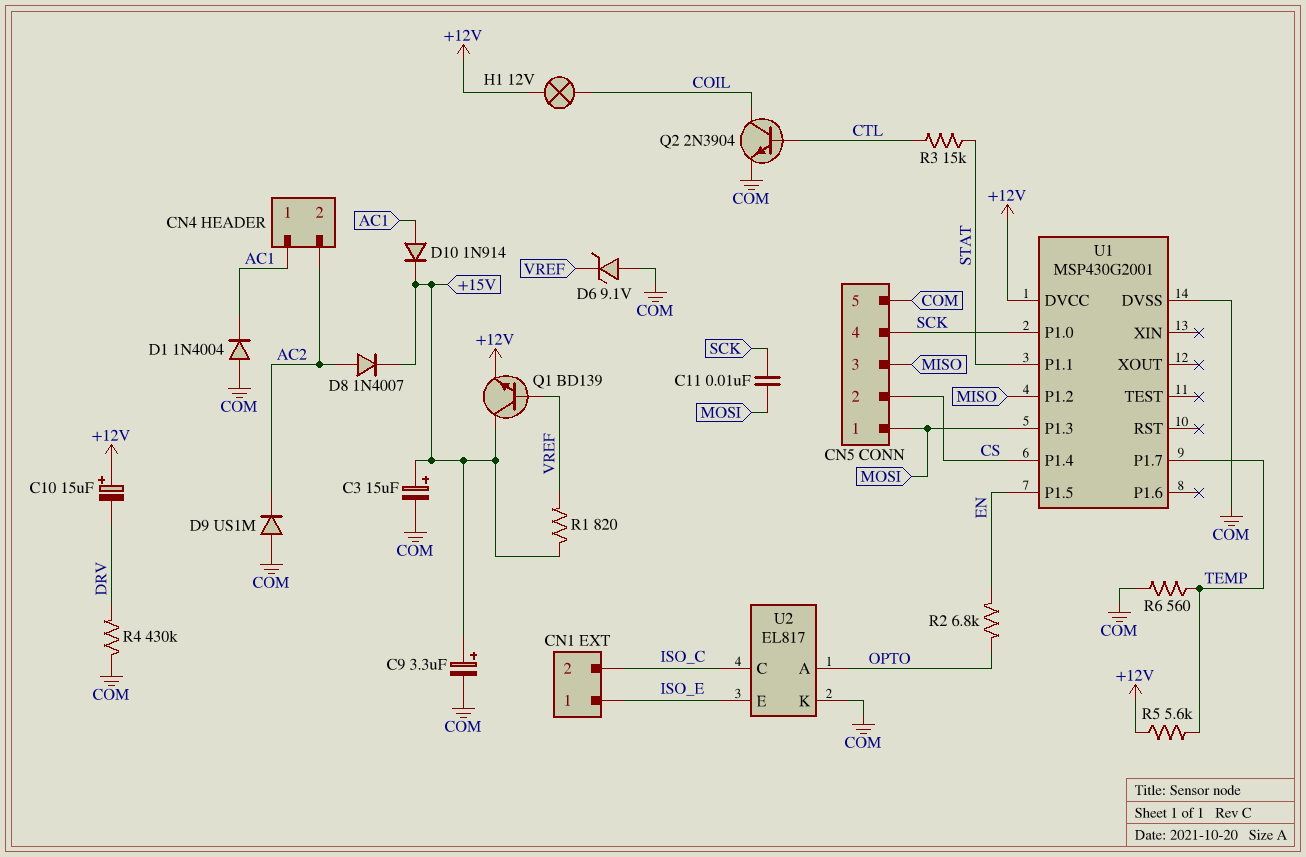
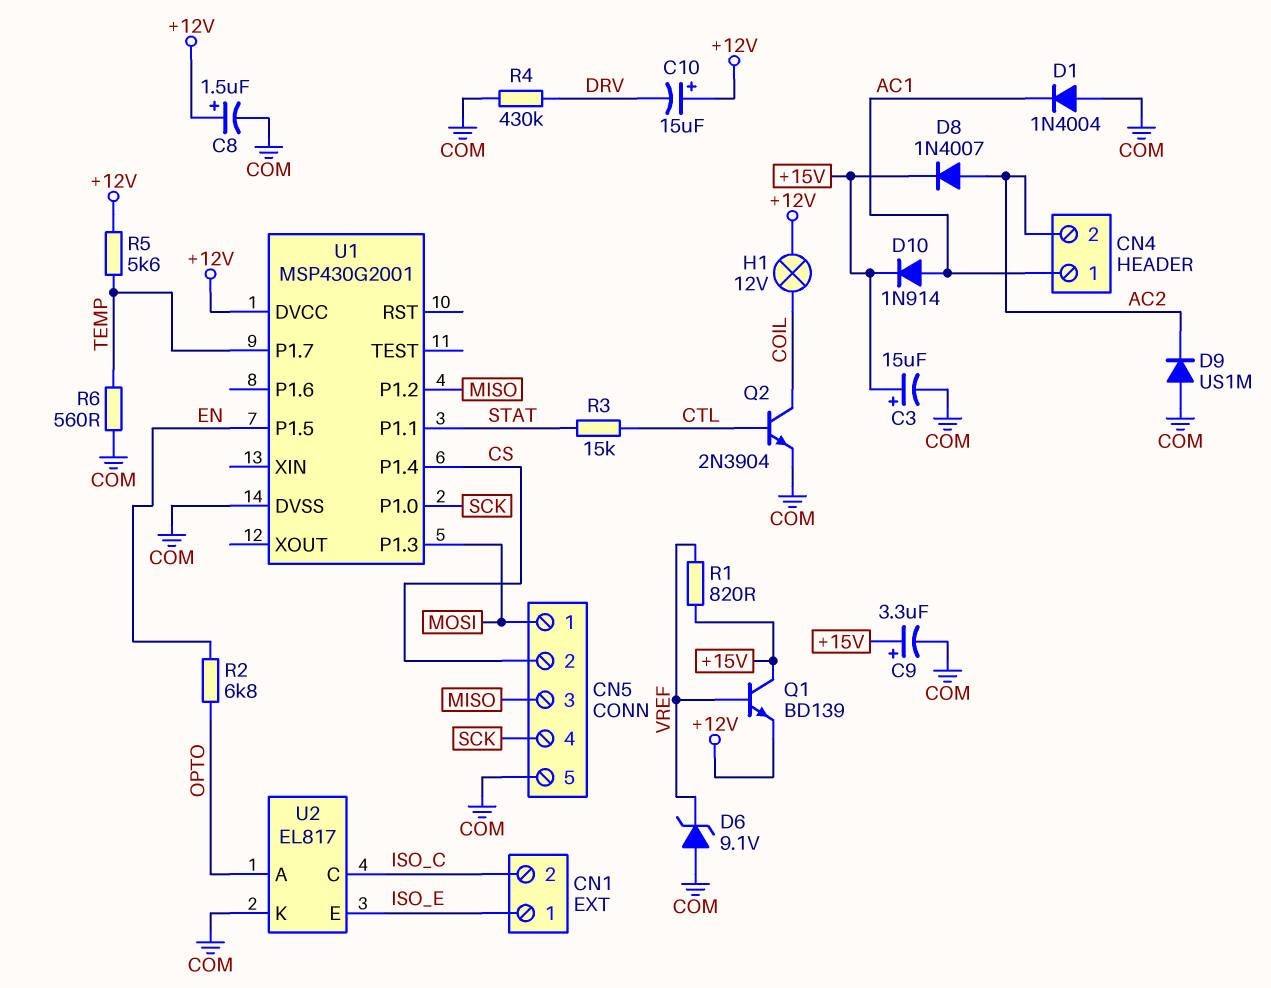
C8: none -> 1.5uF (plus +12V, minus COM)
C11: 10nF (MOSI, SCK) -> none

